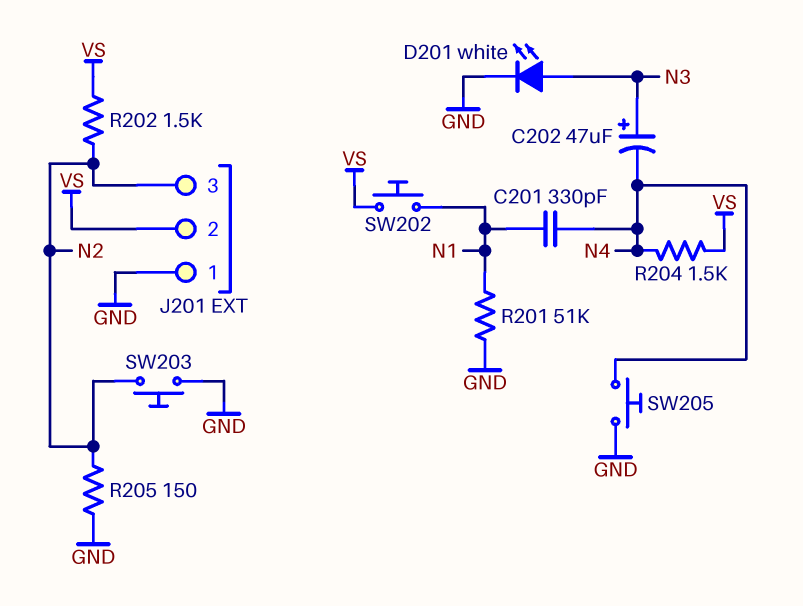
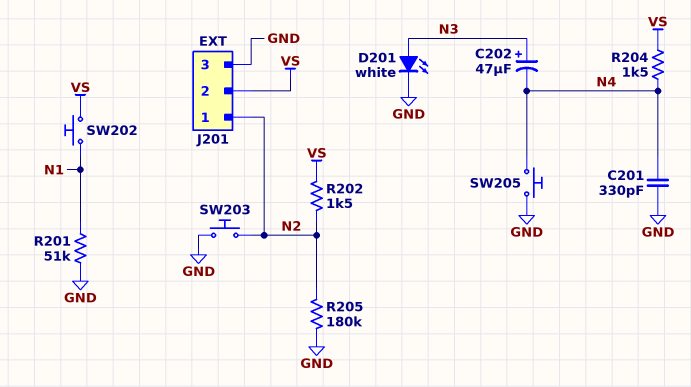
C201: 330pF (N1, N4) -> 330pF (GND, N4)
J201 pin 1: GND -> N2
J201 pin 3: N2 -> GND
R205: 150 (GND, N2) -> 180k (GND, N2)

